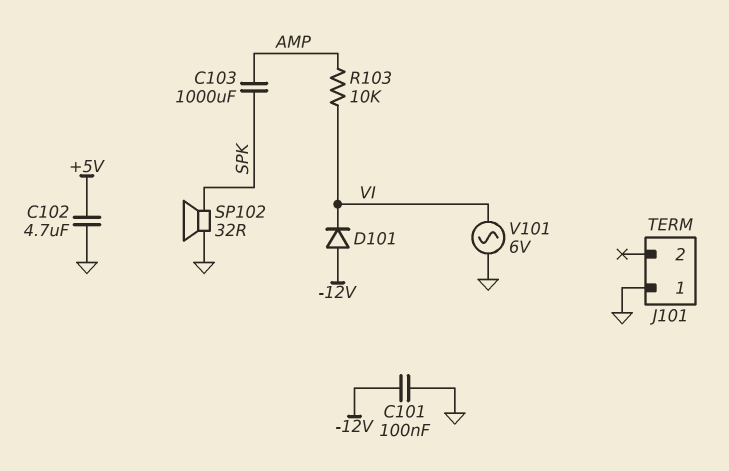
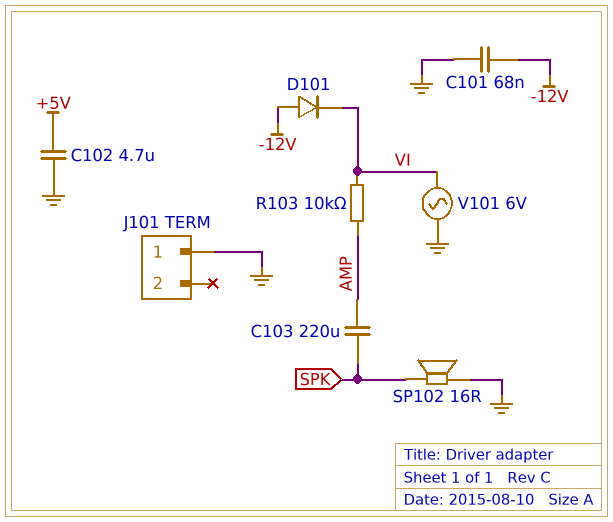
C101: 100nF (-12V, GND) -> 68nF (-12V, GND)
C103: 1000uF (AMP, SPK) -> 220uF (AMP, SPK)
SP102: speaker 32R (GND, SPK) -> speaker 16R (GND, SPK)

